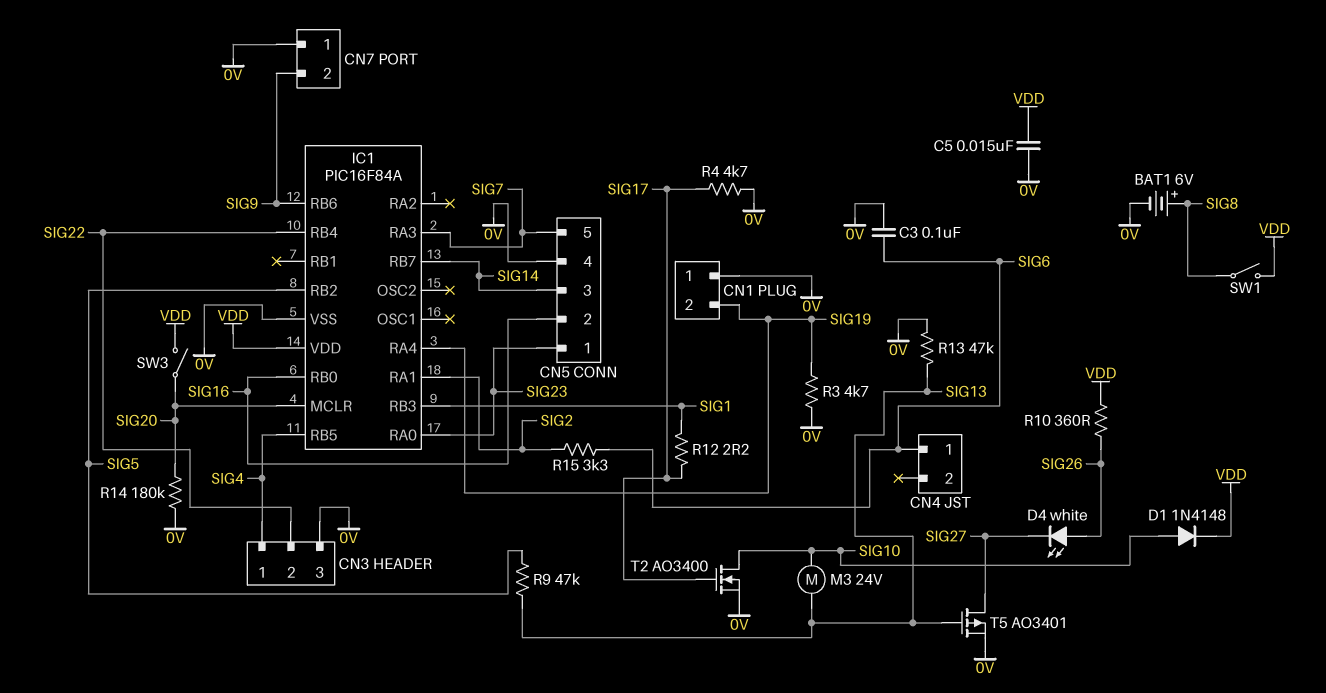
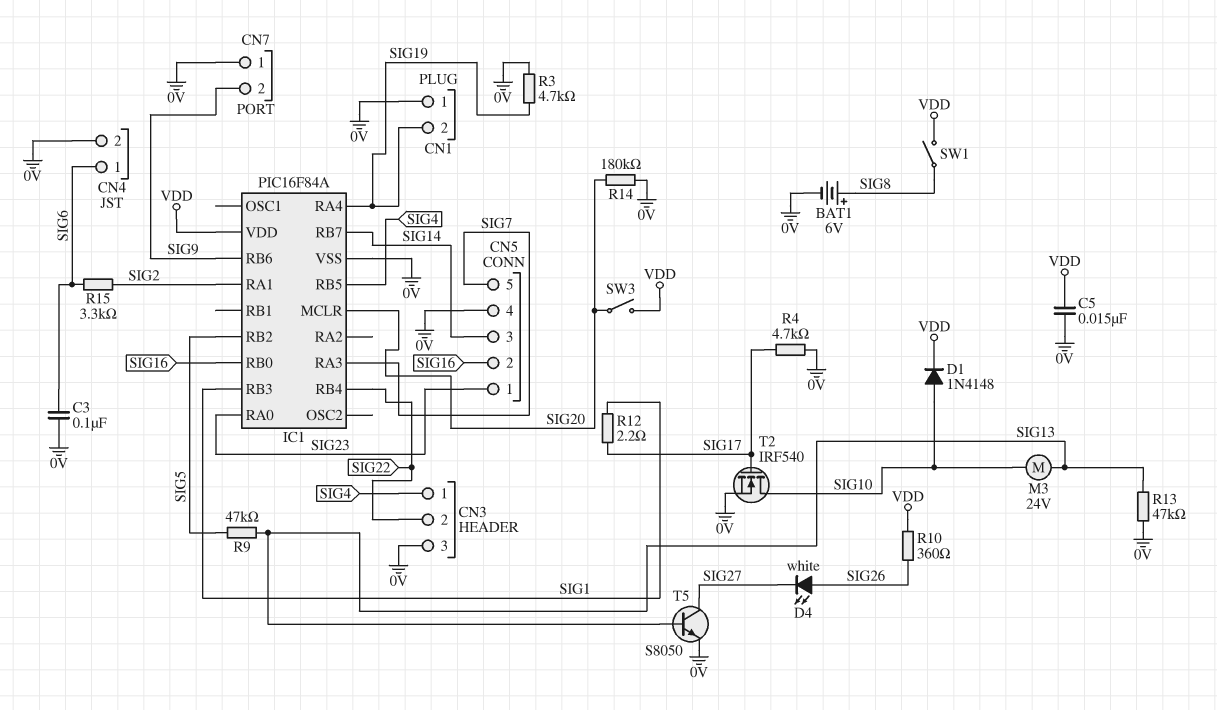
CN4 pin 2: none -> 0V
T2: NMOS AO3400 (G SIG17, D SIG10, S 0V) -> NMOS IRF540 (G SIG17, D SIG10, S 0V)
T5: PMOS AO3401 (G SIG13, D SIG27, S 0V) -> NPN S8050 (B SIG13, C SIG27, E 0V)

